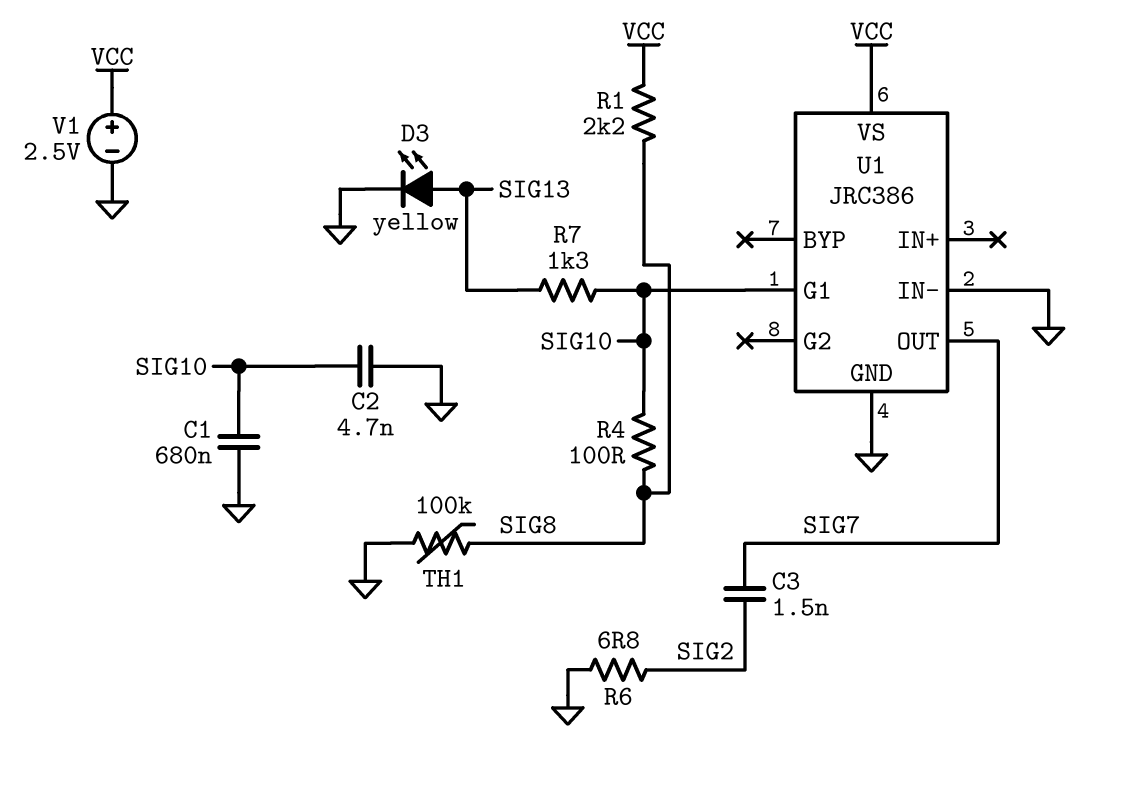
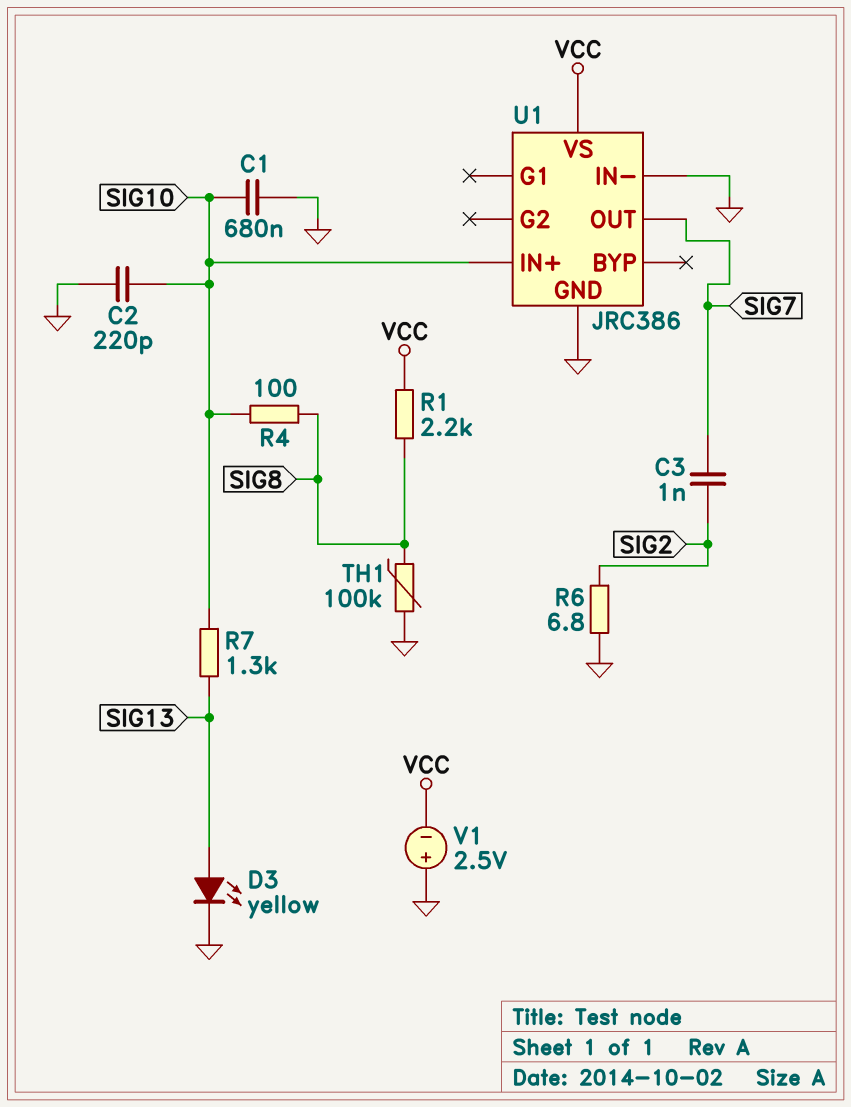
C2: 4.7nF (GND, SIG10) -> 220pF (GND, SIG10)
C3: 1.5nF (SIG2, SIG7) -> 1nF (SIG2, SIG7)
U1 pin G1: SIG10 -> none
U1 pin IN+: none -> SIG10
V1: 2.5V (plus VCC, minus GND) -> 2.5V (plus GND, minus VCC)

